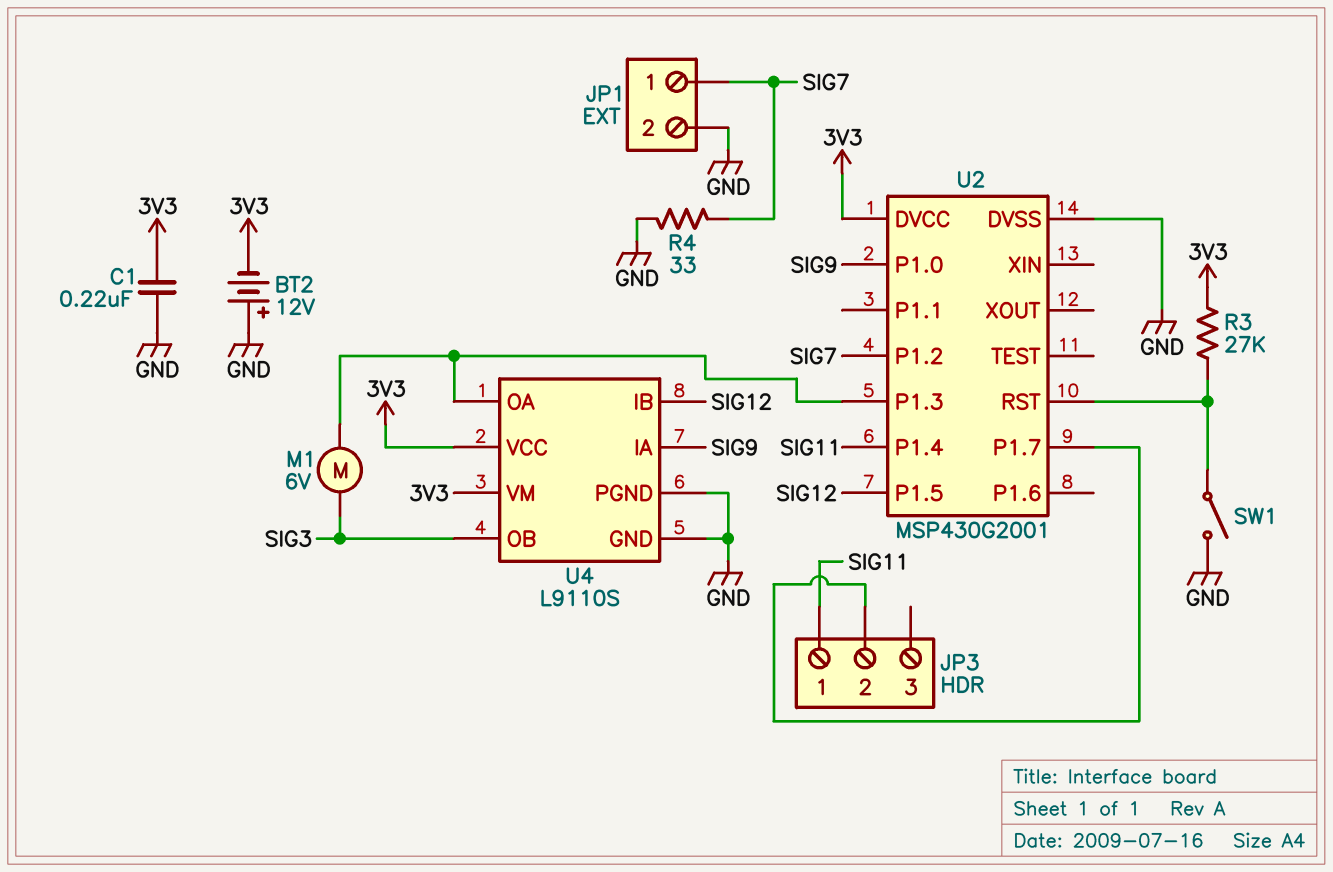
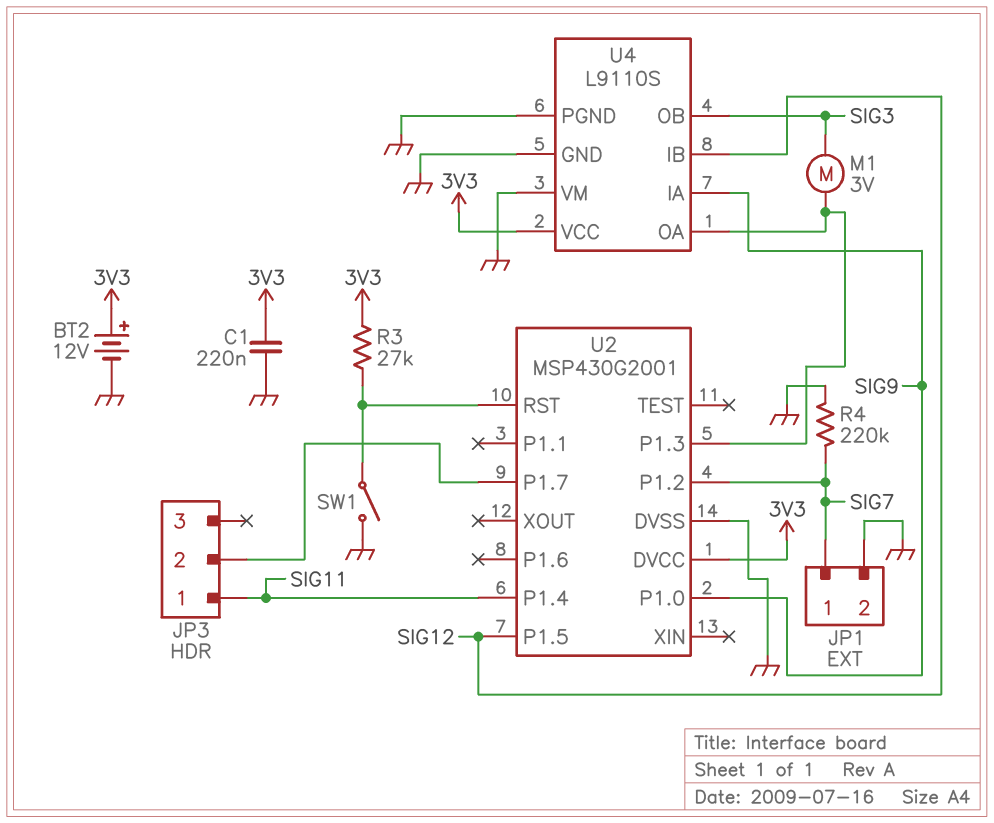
BT2: 12V (plus GND, minus 3V3) -> 12V (plus 3V3, minus GND)
M1: motor 6V (SIG3, U2/P1.3) -> motor 3V (SIG3, U2/P1.3)
R4: 33 (GND, SIG7) -> 220k (GND, SIG7)
U4 pin VM: 3V3 -> GND

